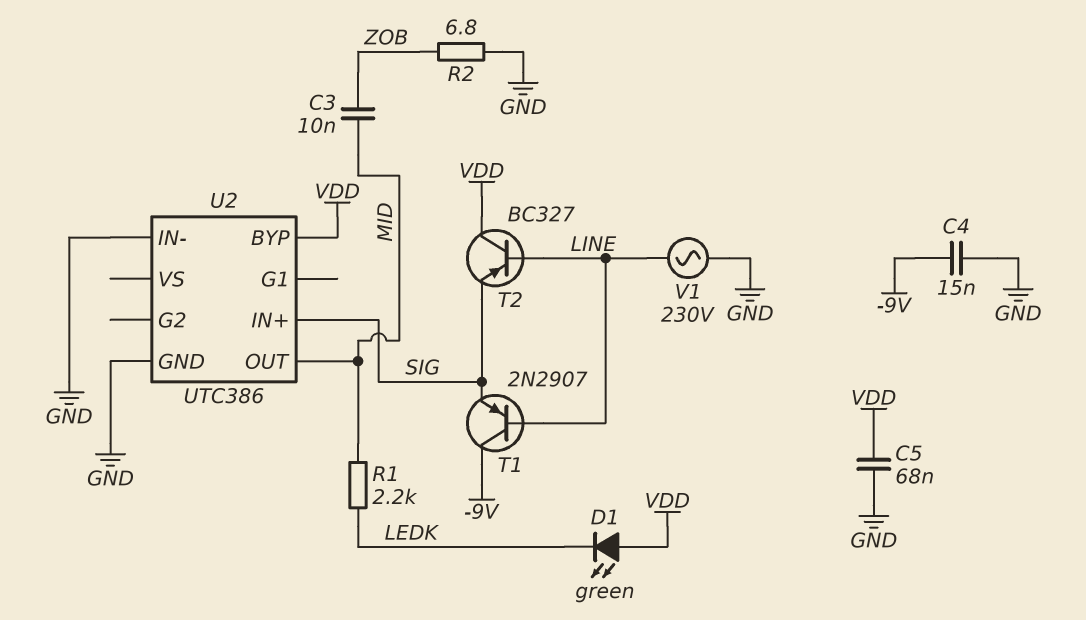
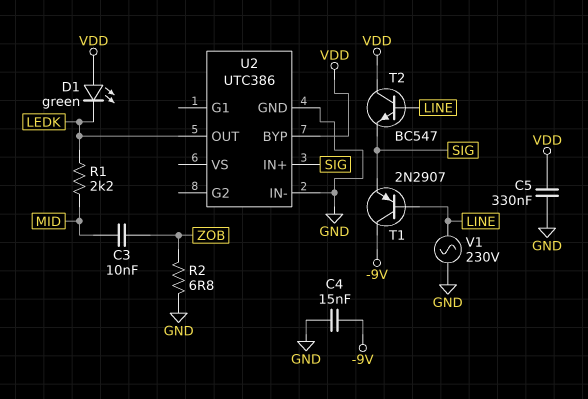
C5: 68nF (GND, VDD) -> 330nF (GND, VDD)
T2: PNP BC327 (B LINE, C VDD, E SIG) -> NPN BC547 (B LINE, C VDD, E SIG)
U2 pin OUT: MID -> LEDK

